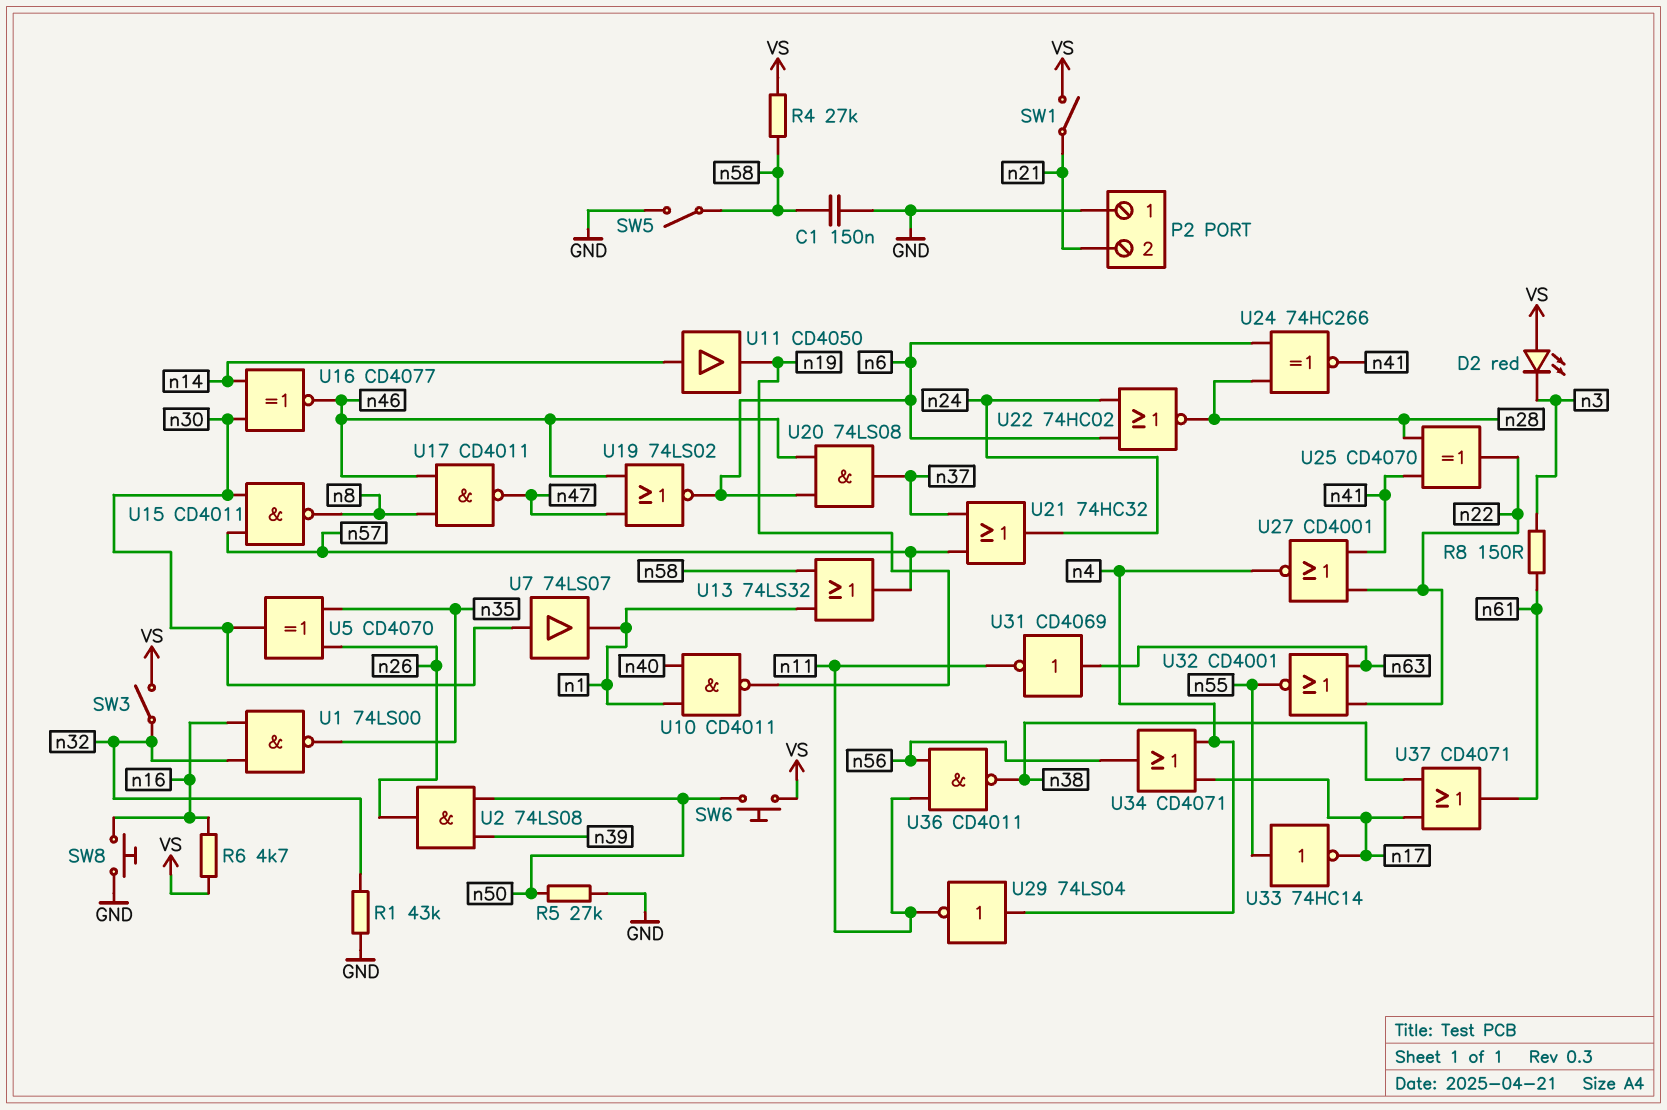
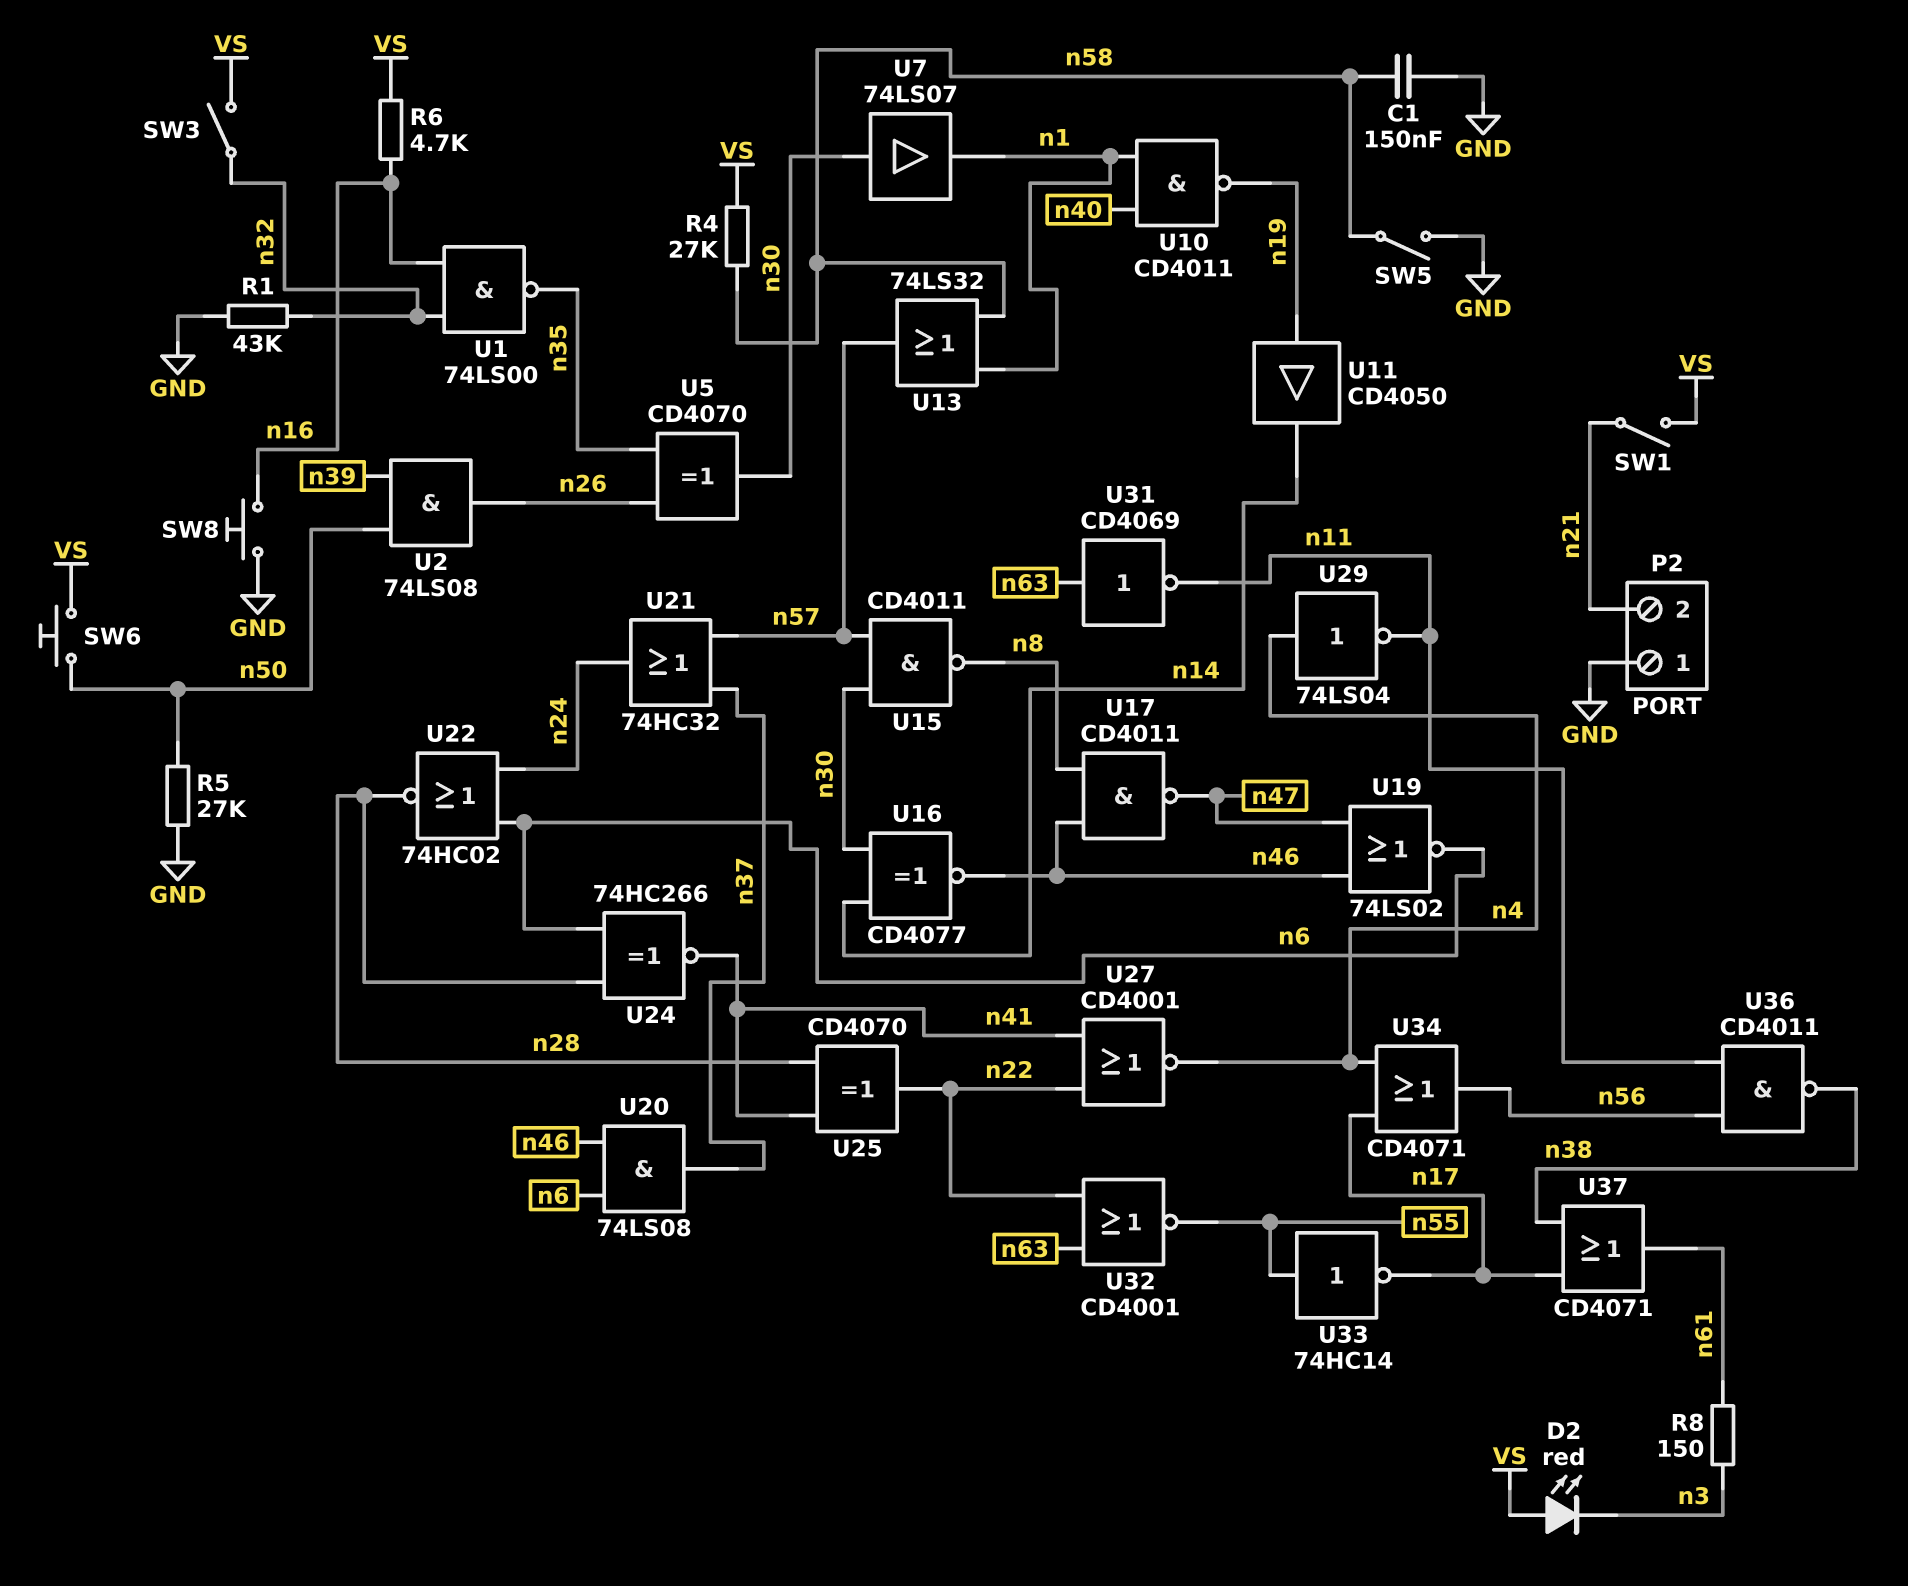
U11: buffer CD4050 (in n14, out n19) -> buffer CD4050 (in n19, out n14)

